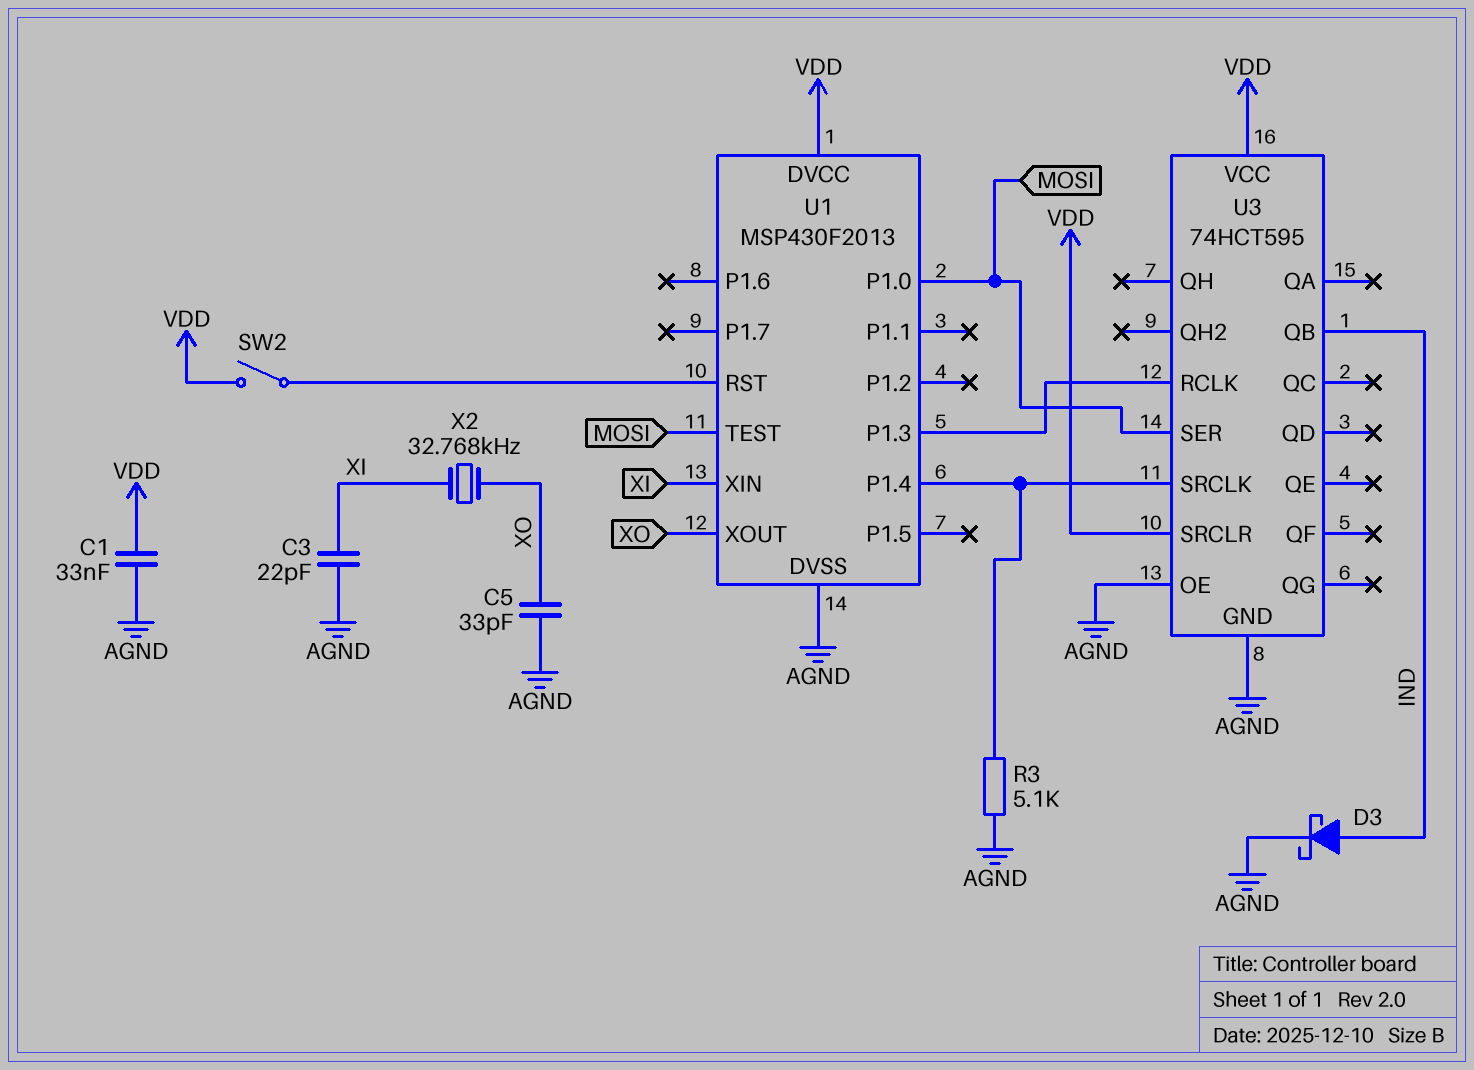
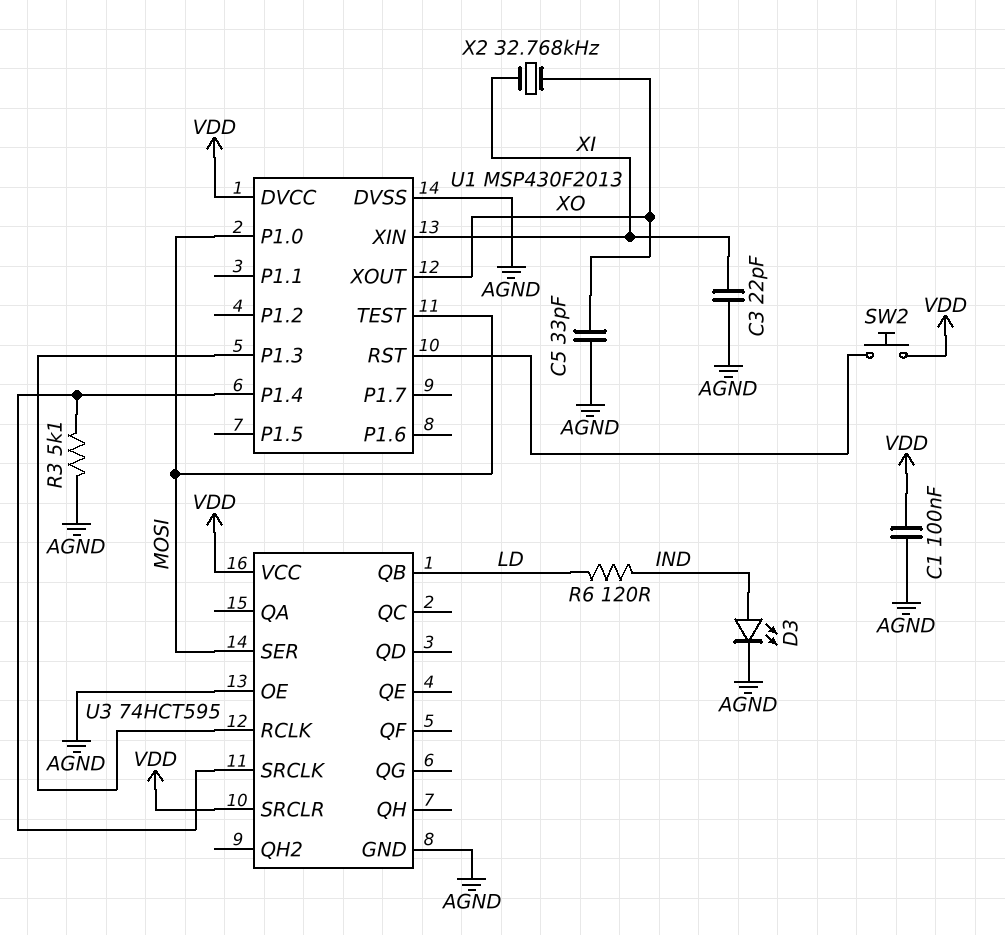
C1: 33nF (AGND, VDD) -> 100nF (AGND, VDD)
D3: schottky (A IND, K AGND) -> LED (A IND, K AGND)
R6: none -> 120 (IND, LD)
SW2: switch (U1/RST, VDD) -> button (U1/RST, VDD)
U3 pin QB: IND -> LD

